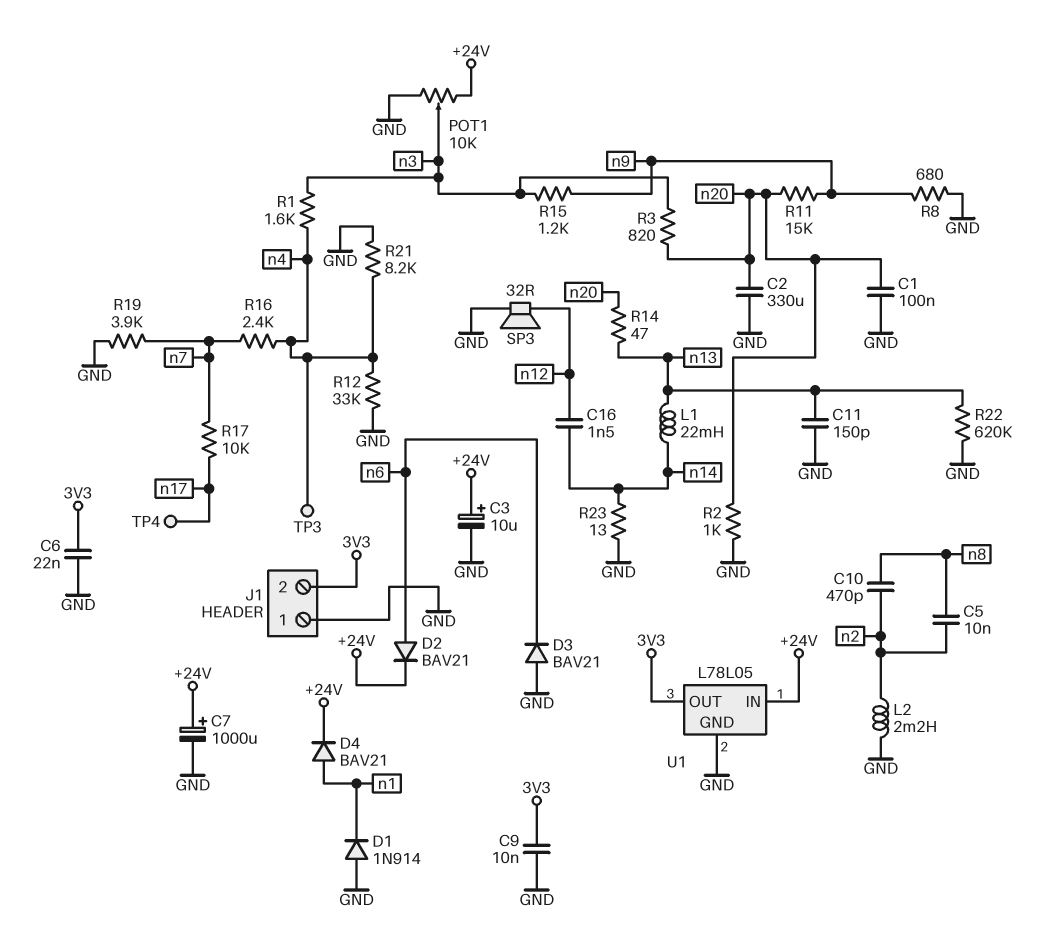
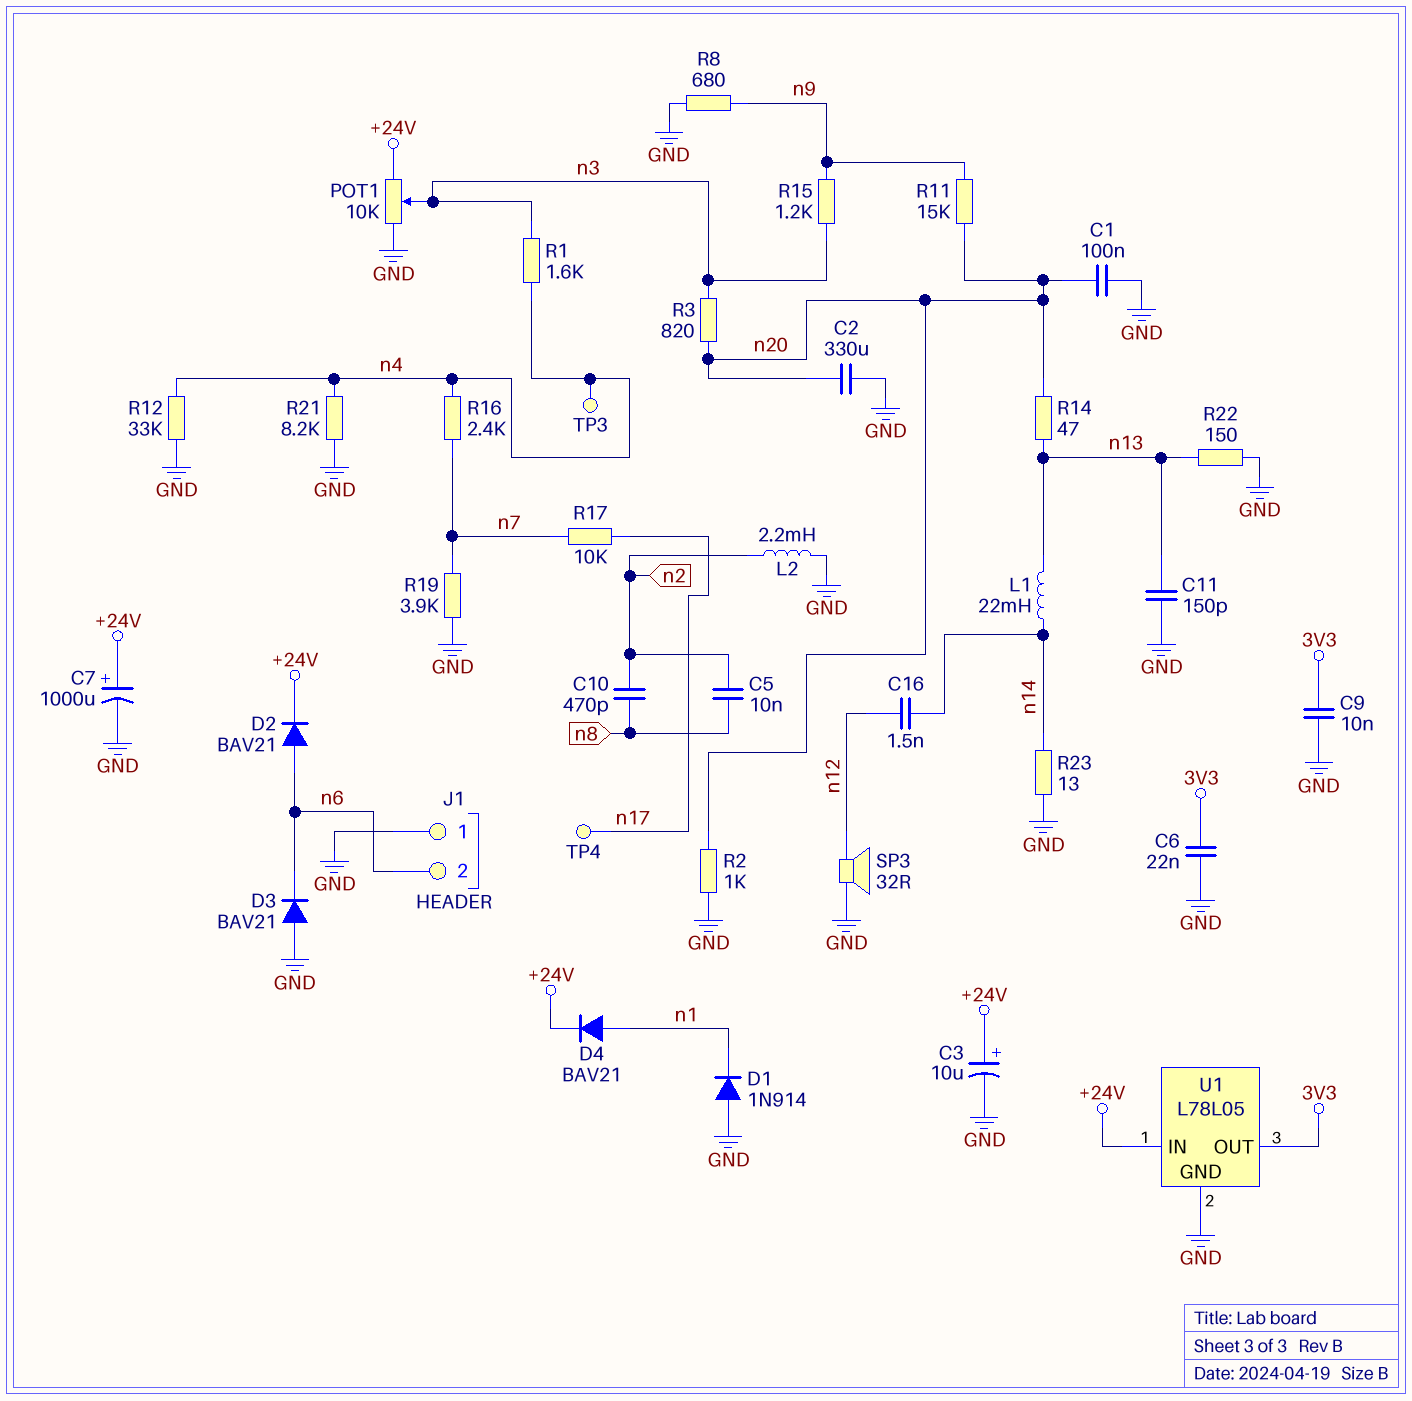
J1 pin 2: 3V3 -> n6
R22: 620k (GND, n13) -> 150 (GND, n13)

